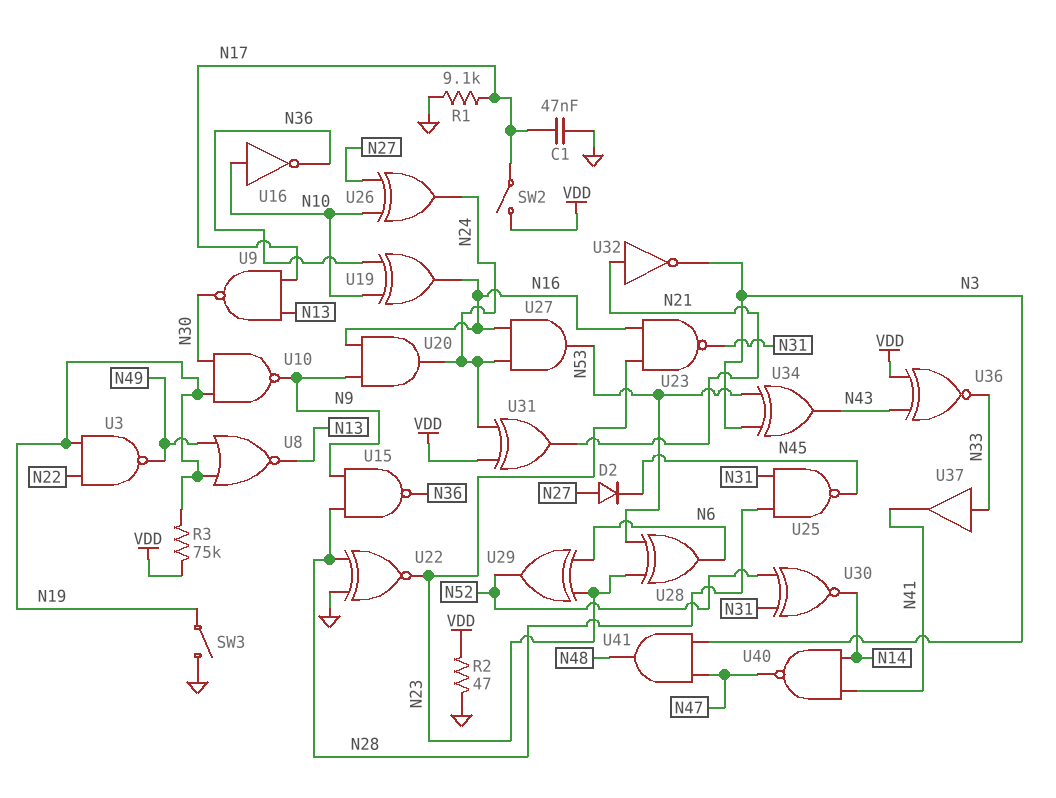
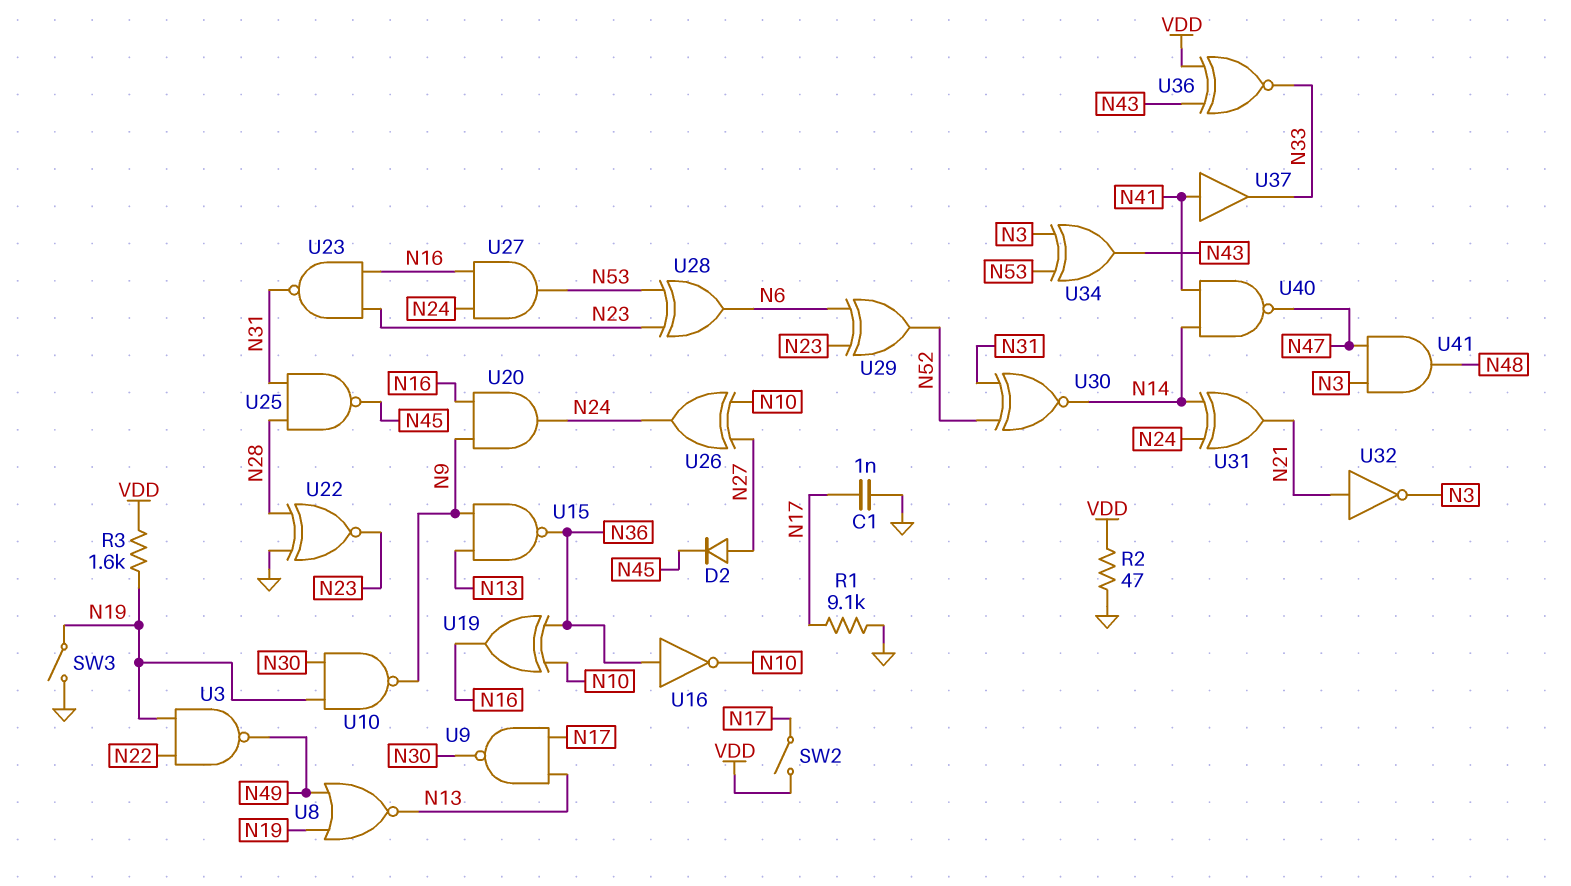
C1: 47nF (GND, N17) -> 1nF (GND, N17)
R3: 75k (N19, VDD) -> 1.6k (N19, VDD)
U15: NAND (in N9, in N28, out N36) -> NAND (in N9, in N13, out N36)
U16: NOT (in N10, out N36) -> NOT (in N36, out N10)
U31: XOR (in N24, in VDD, out N21) -> XOR (in N14, in N24, out N21)
U37: buffer (in N33, out N41) -> buffer (in N41, out N33)

